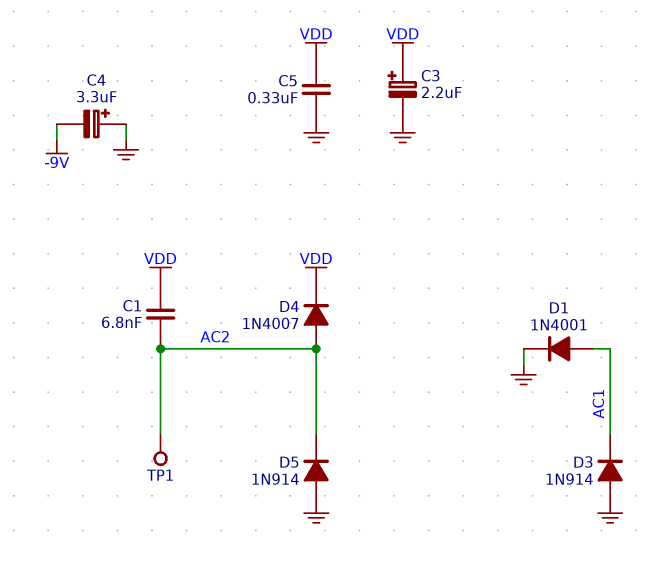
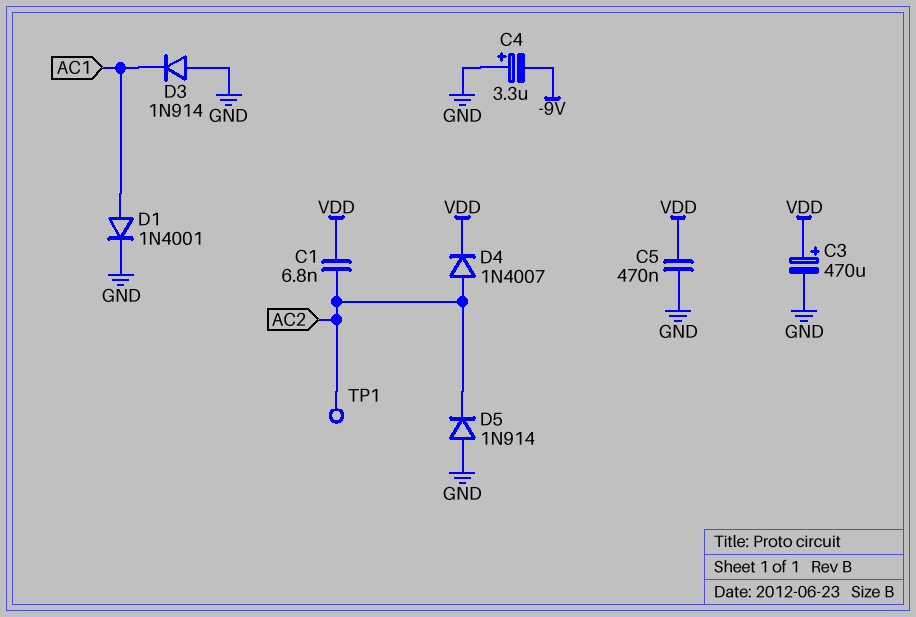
C3: 2.2uF (plus VDD, minus GND) -> 470uF (plus VDD, minus GND)
C5: 330nF (GND, VDD) -> 470nF (GND, VDD)

